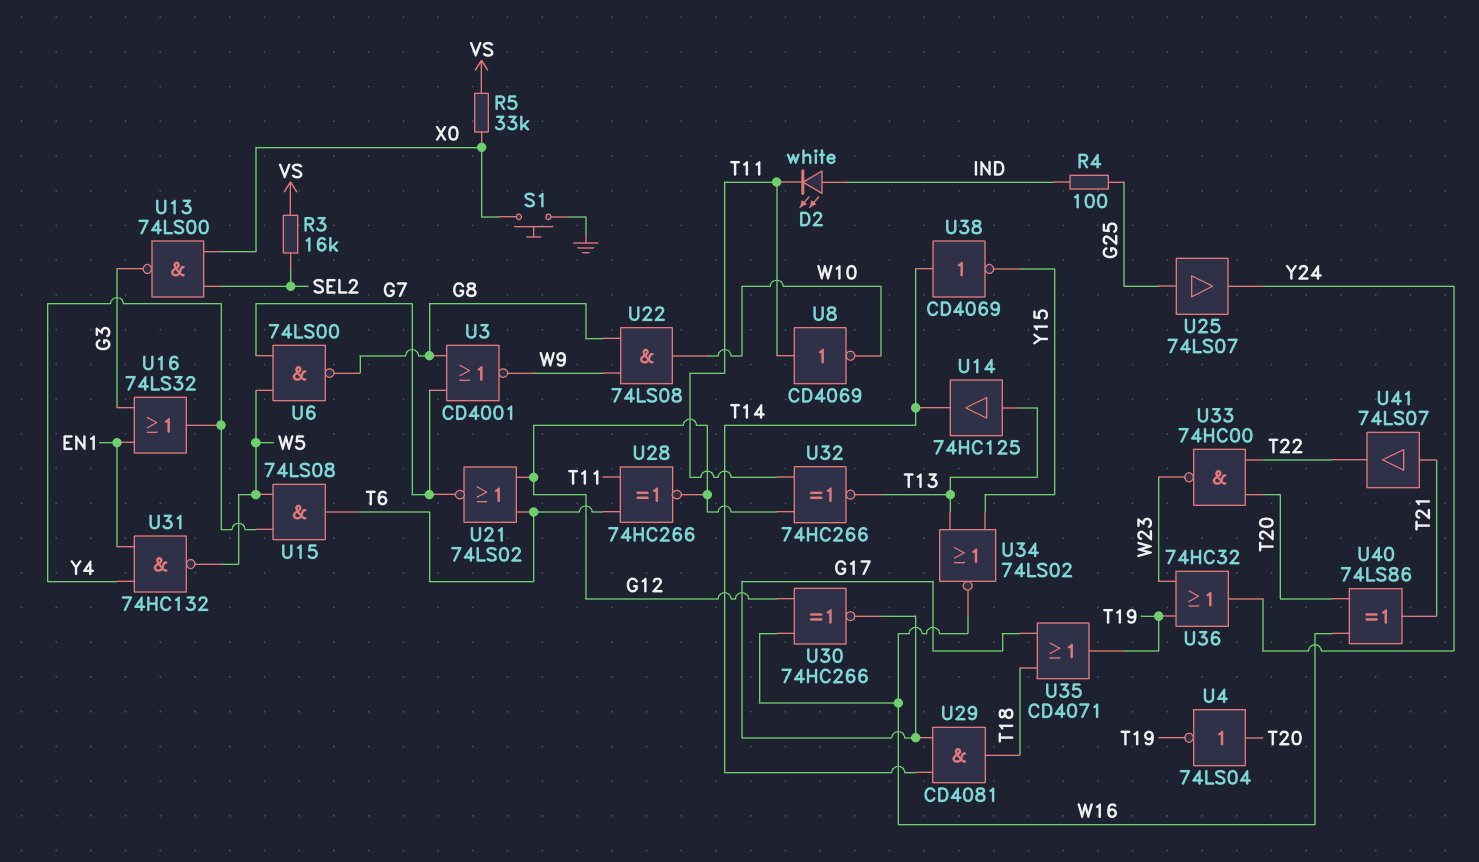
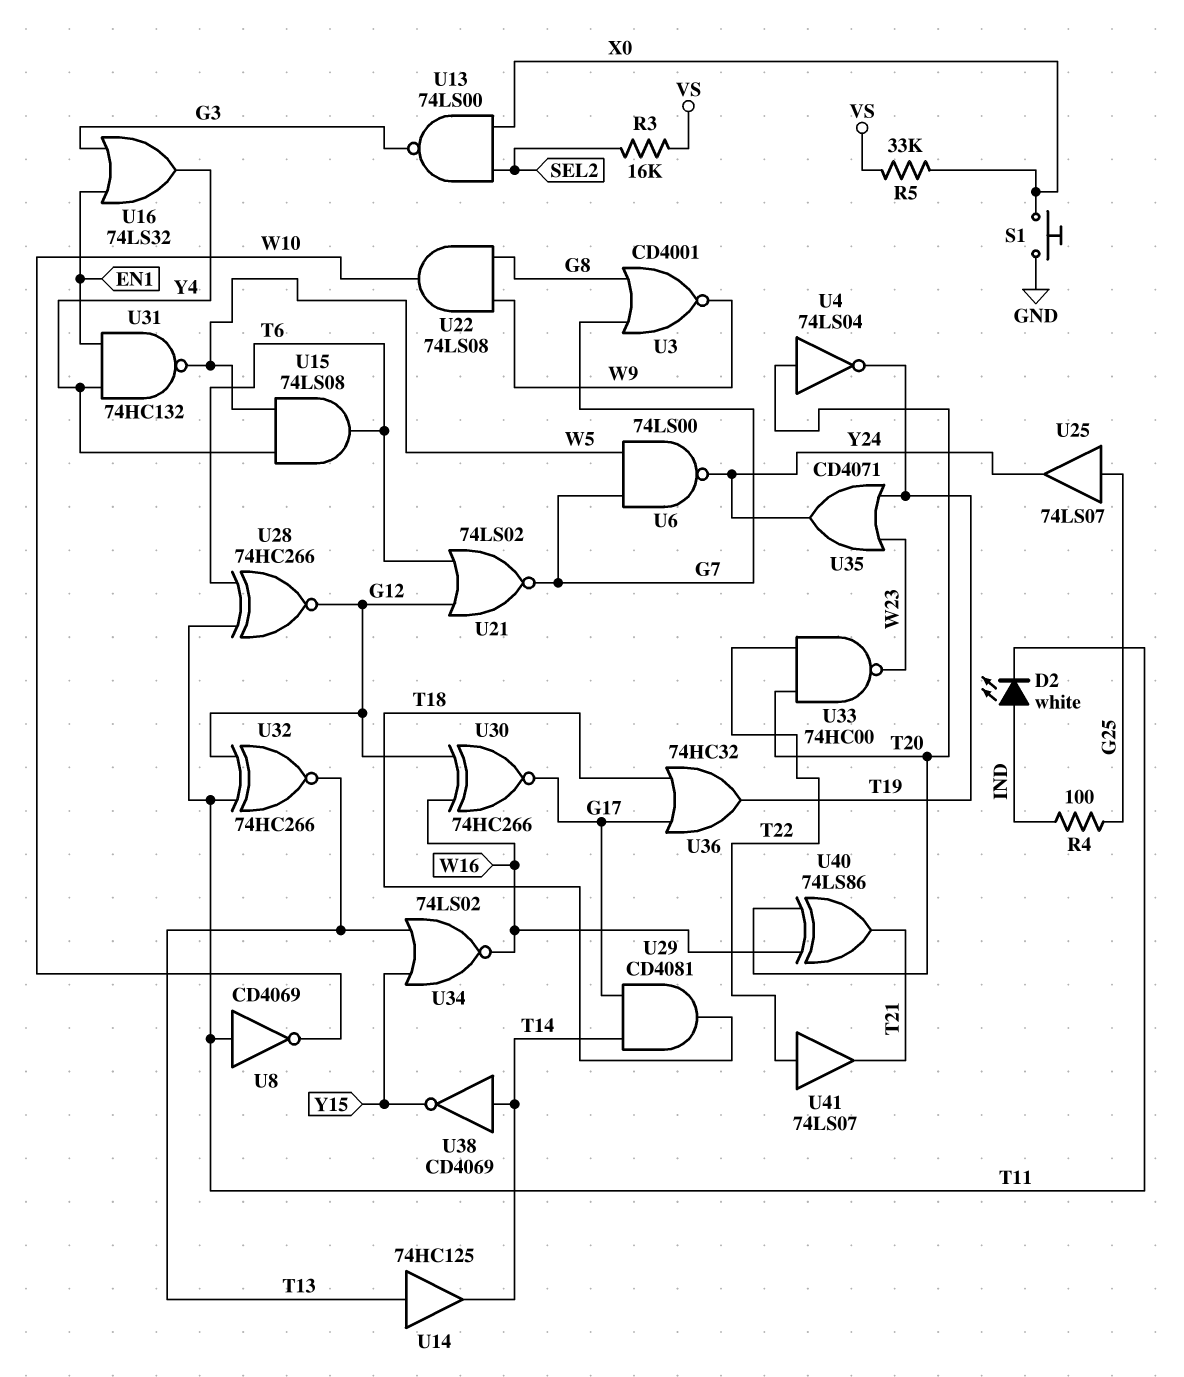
U6: NAND 74LS00 (in G7, in W5, out G8) -> NAND 74LS00 (in G7, in W5, out Y24)
U35: OR CD4071 (in G17, in T18, out T19) -> OR CD4071 (in T19, in W23, out Y24)
U36: OR 74HC32 (in T19, in W23, out Y24) -> OR 74HC32 (in G17, in T18, out T19)
U41: buffer 74LS07 (in T21, out T22) -> buffer 74LS07 (in T22, out T21)

